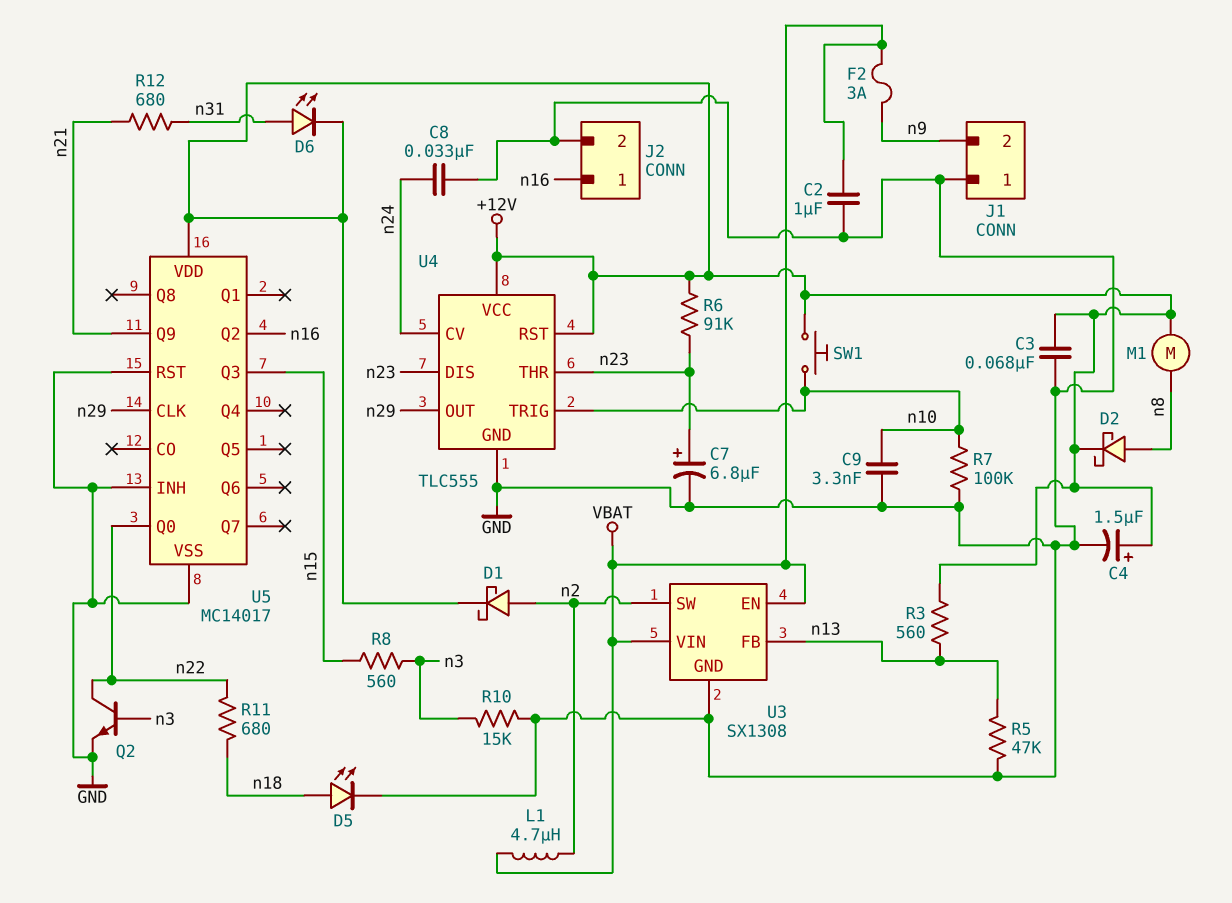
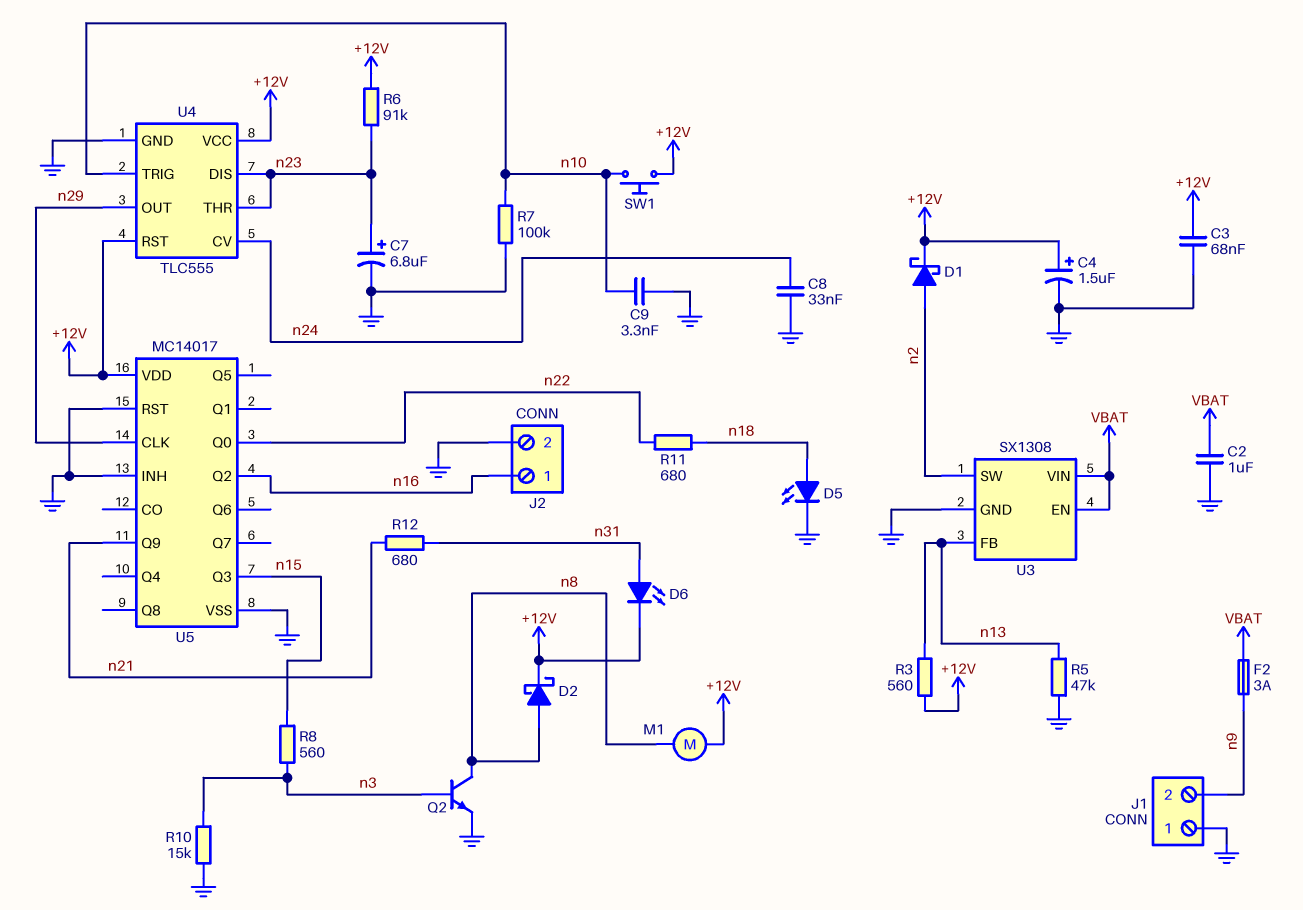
L1: 4.7uH (VBAT, n2) -> none
Q2: NPN (B n3, C n22, E GND) -> NPN (B n3, C n8, E GND)

